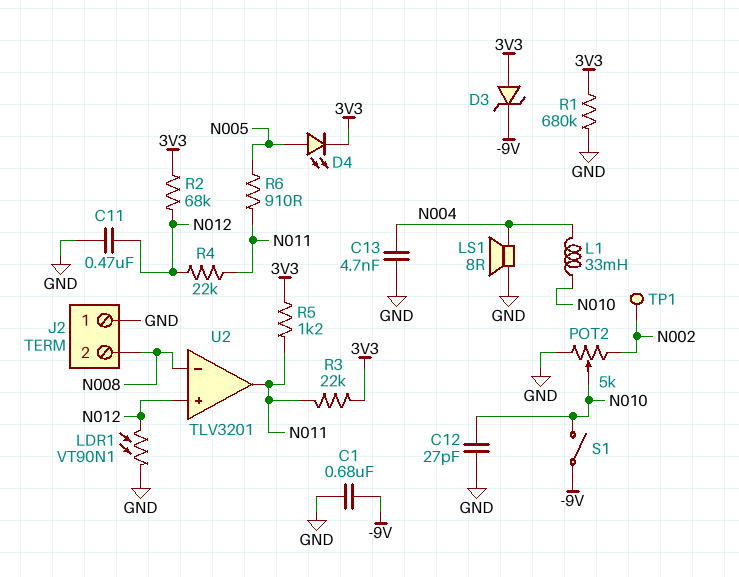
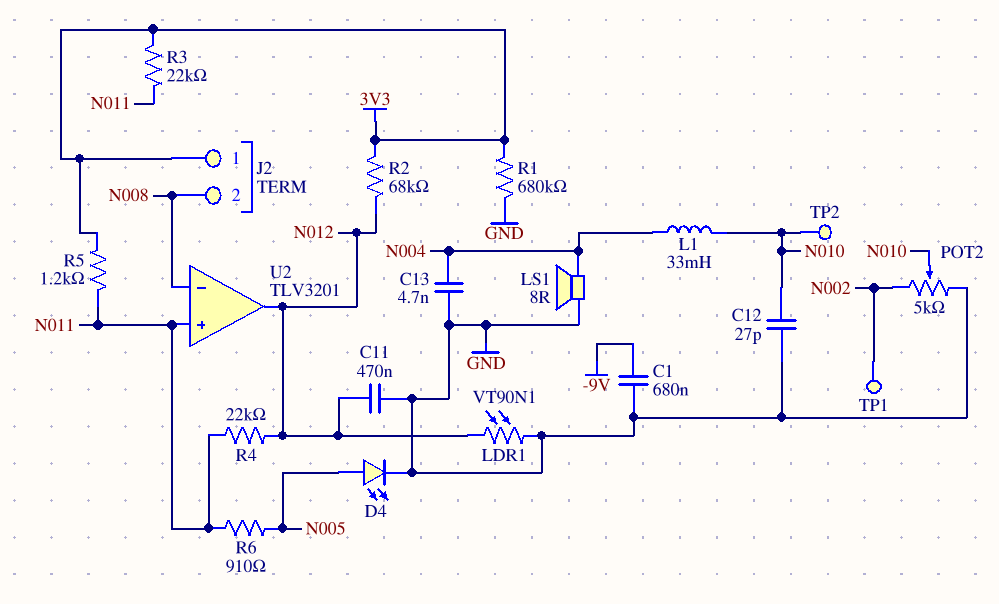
D3: zener (A 3V3, K -9V) -> none
D4: LED (A N005, K 3V3) -> LED (A N005, K GND)
J2 pin 1: GND -> 3V3
S1: switch (-9V, N010) -> none
TP2: none -> test point (N010)
U2 pin in+: N012 -> N011
U2 pin out: N011 -> N012

